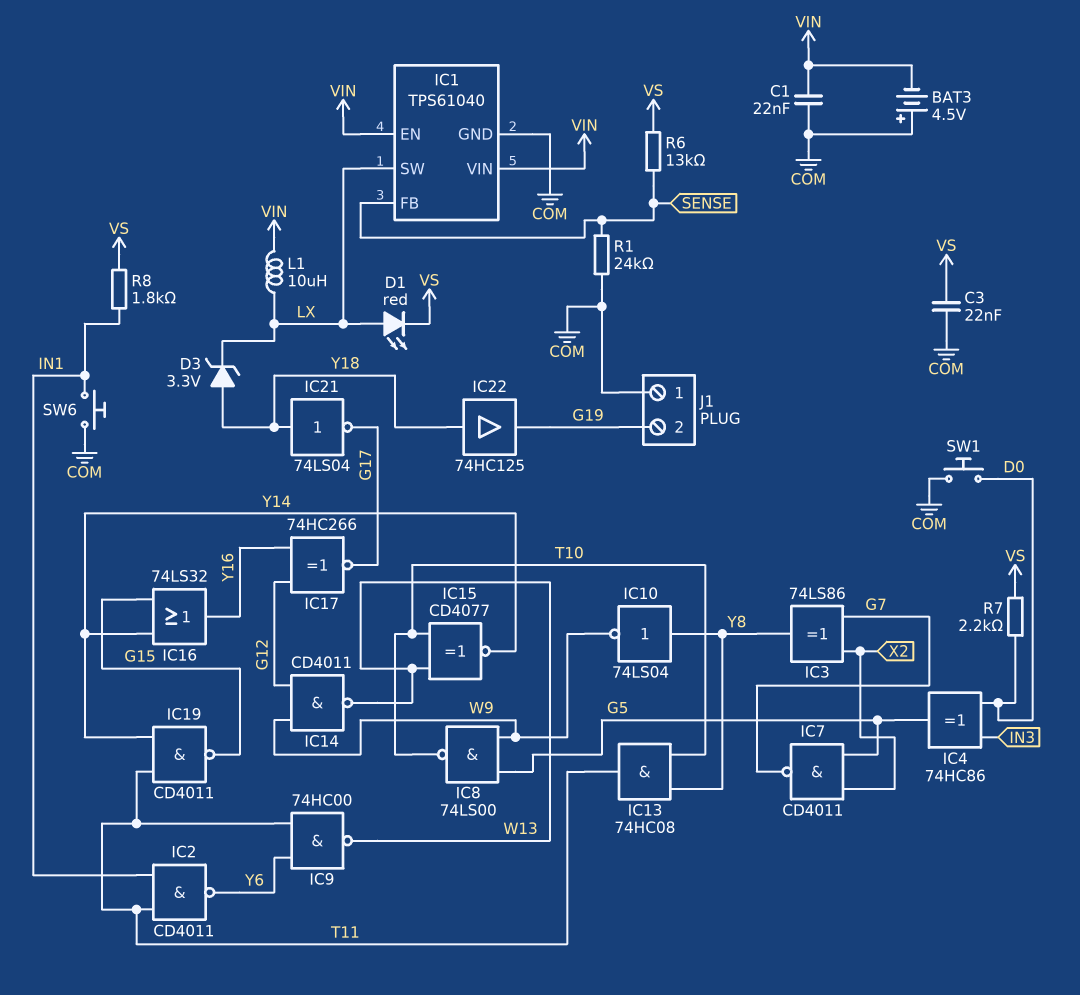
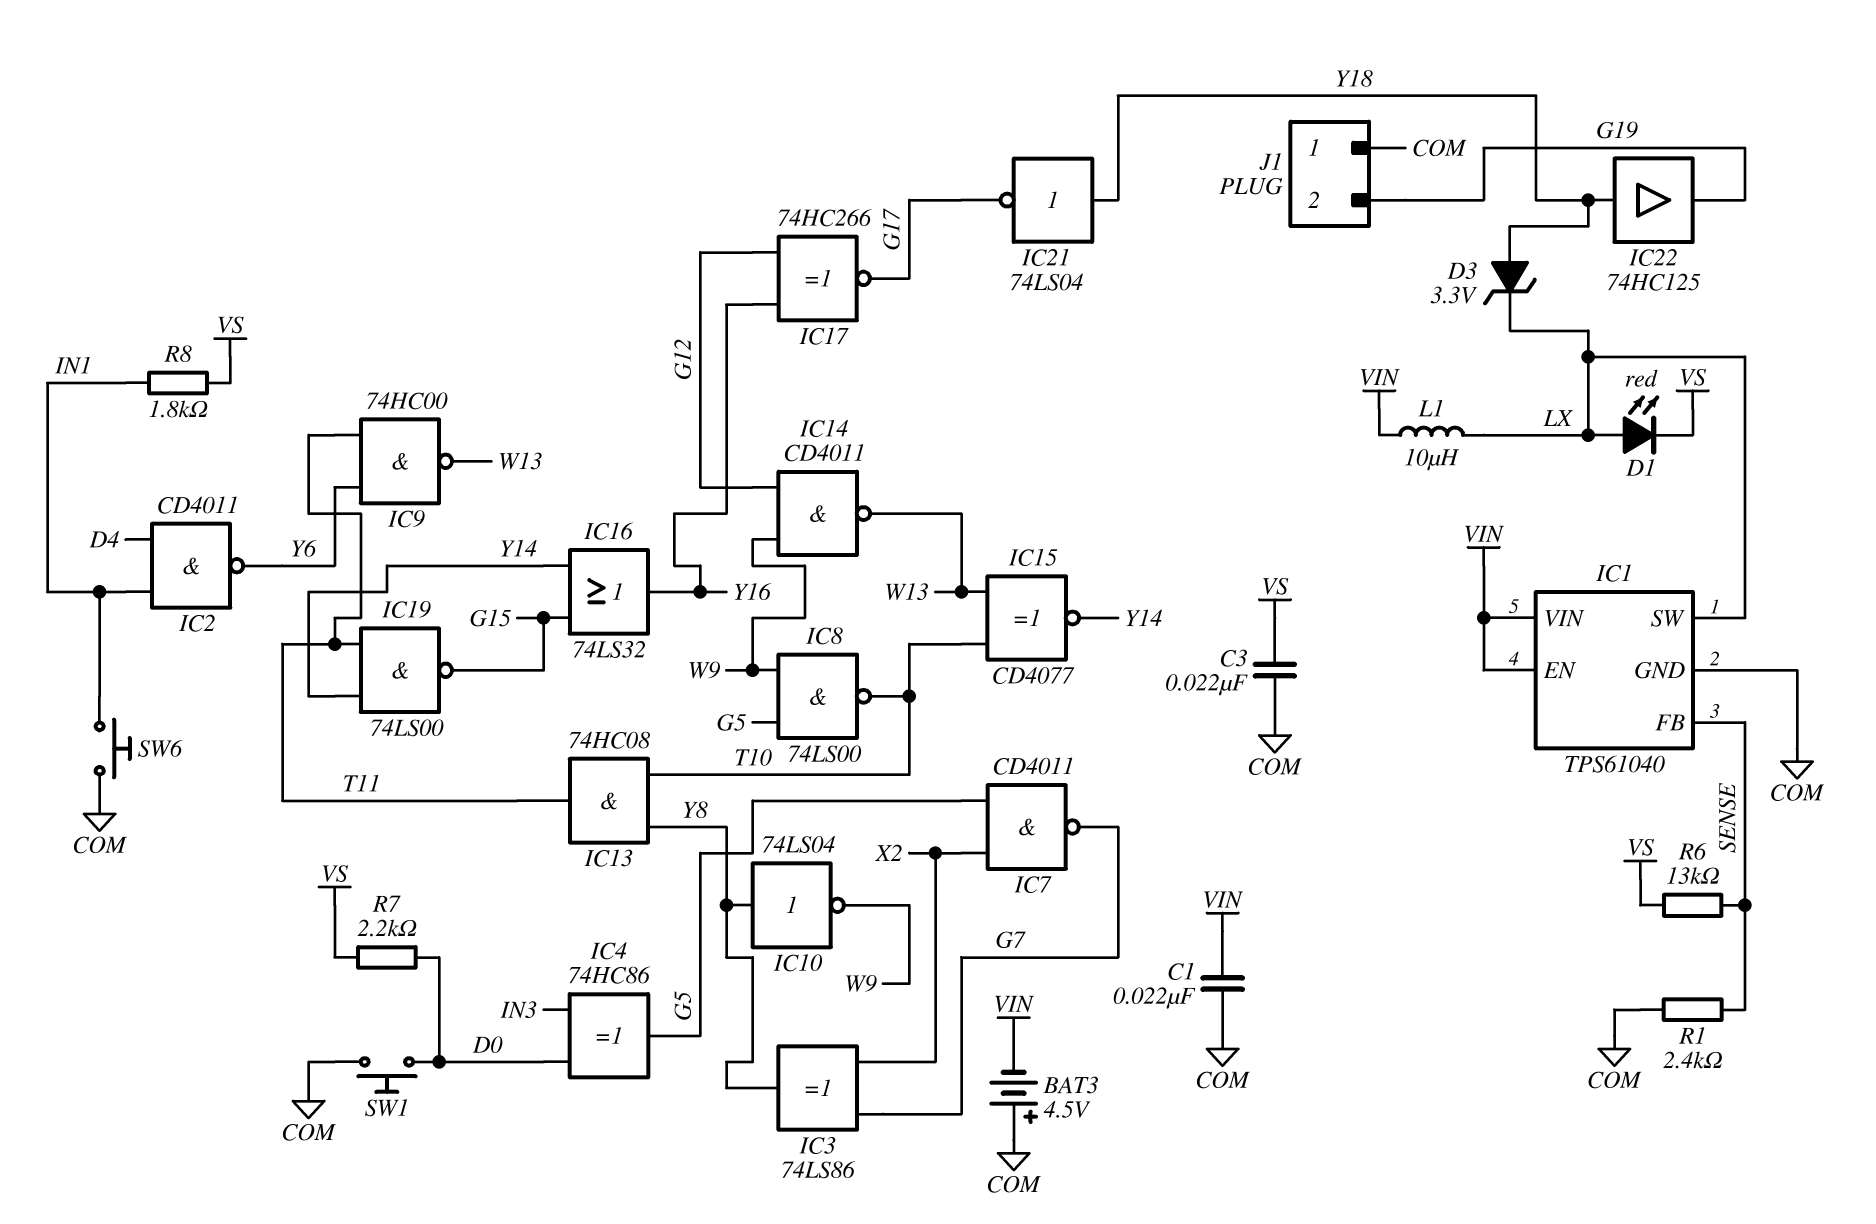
IC2: NAND CD4011 (in IN1, in T11, out Y6) -> NAND CD4011 (in D4, in IN1, out Y6)
IC19: NAND CD4011 (in T11, in Y14, out G15) -> NAND 74LS00 (in T11, in Y14, out G15)
R1: 24k (COM, SENSE) -> 2.4k (COM, SENSE)

